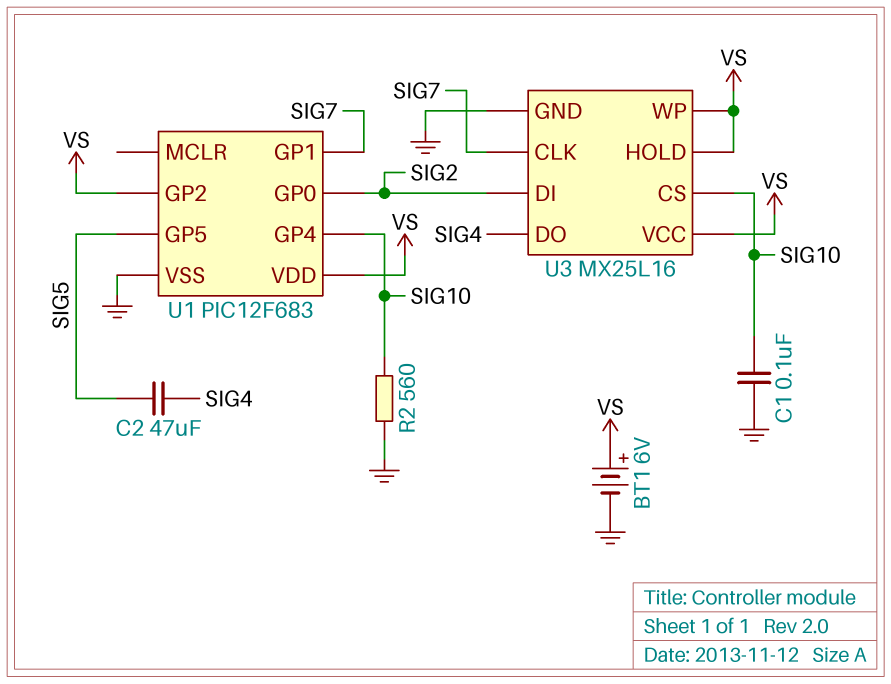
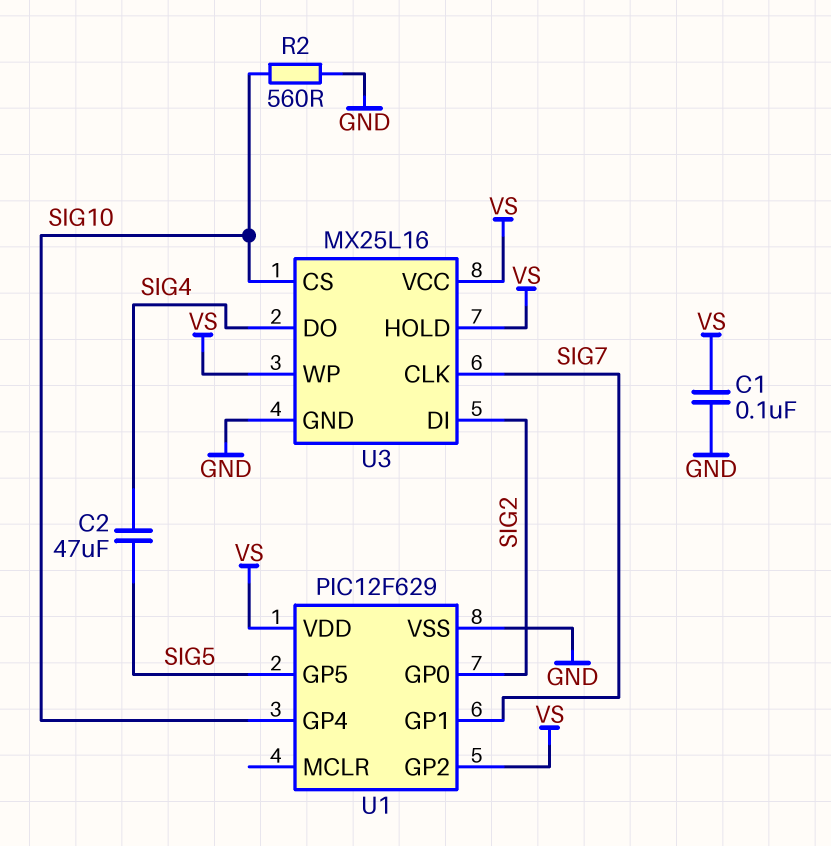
BT1: 6V (plus VS, minus GND) -> none
C1: 100nF (GND, SIG10) -> 100nF (GND, VS)
U1: PIC12F683 -> PIC12F629

